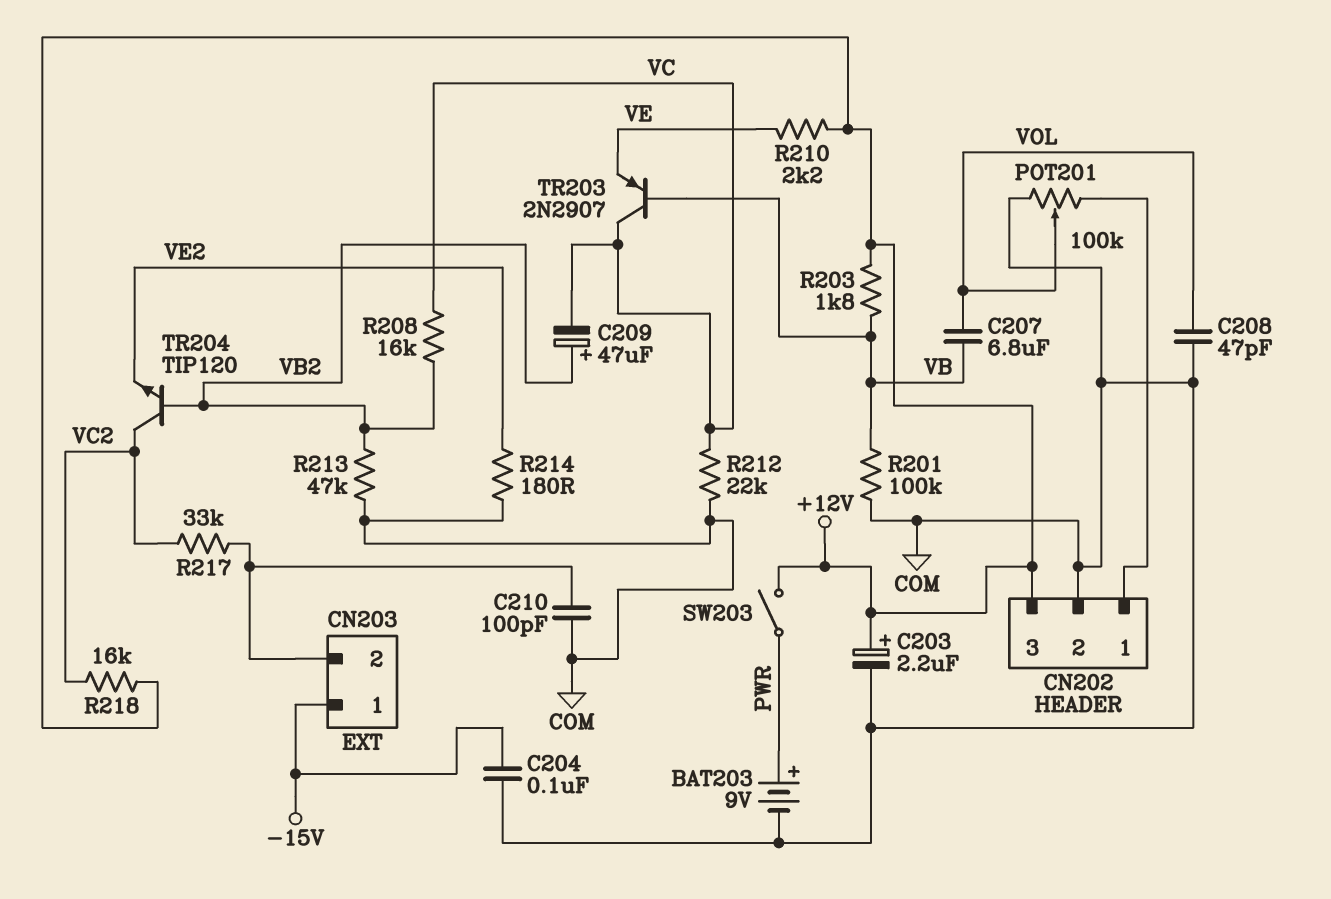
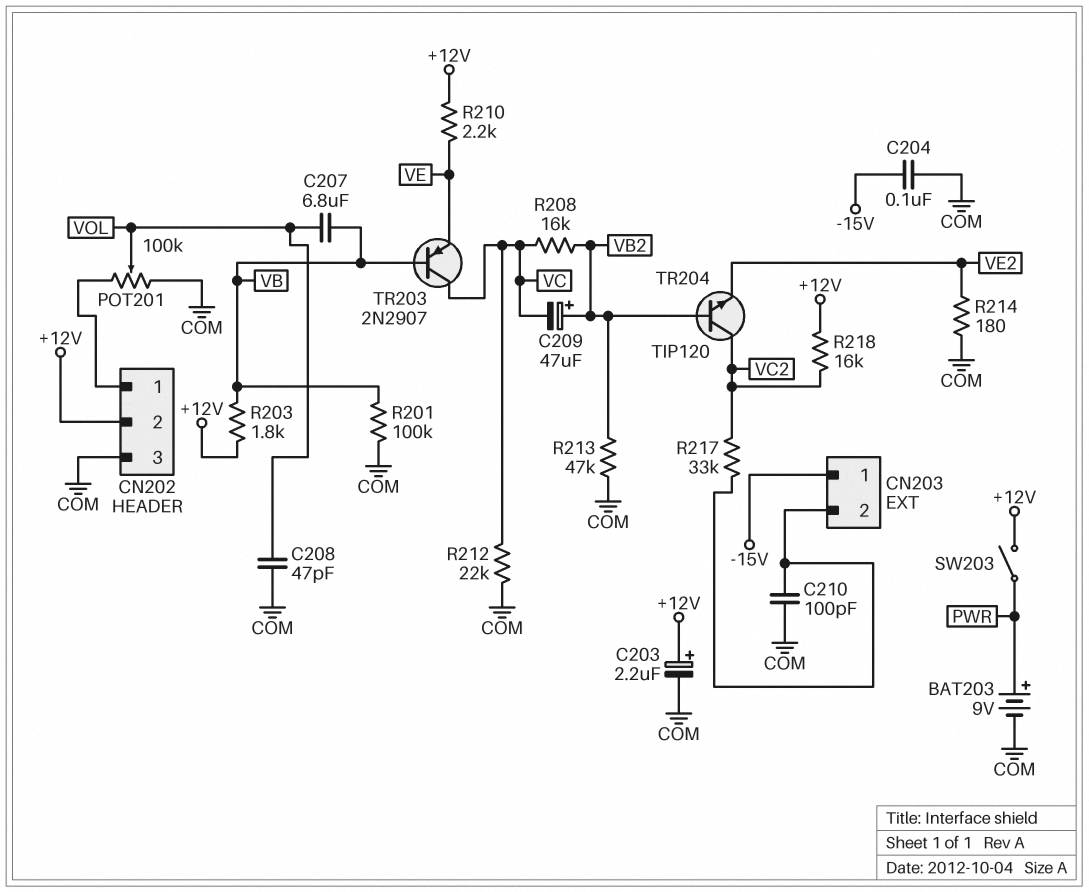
CN202 pin 2: COM -> +12V
CN202 pin 3: +12V -> COM

